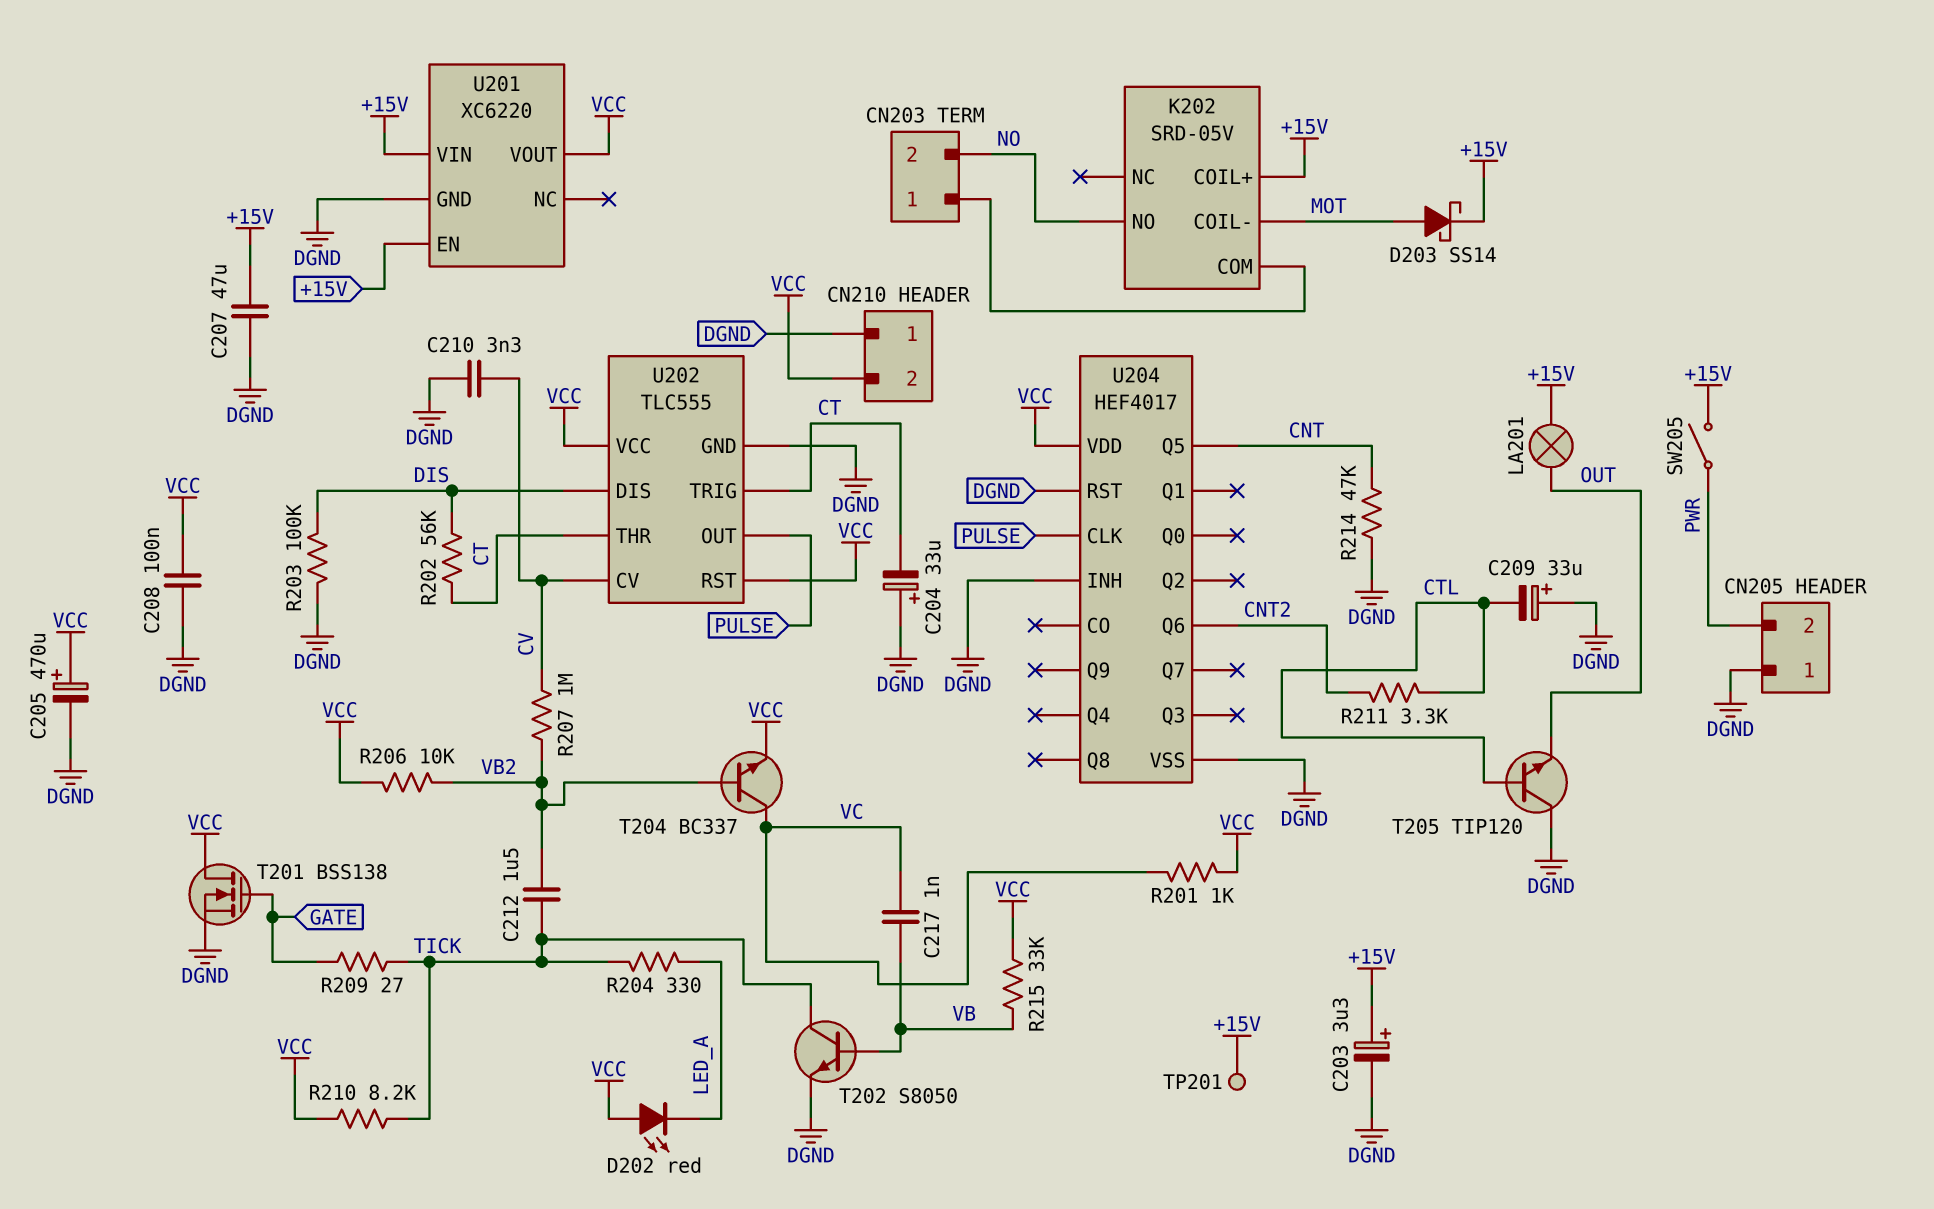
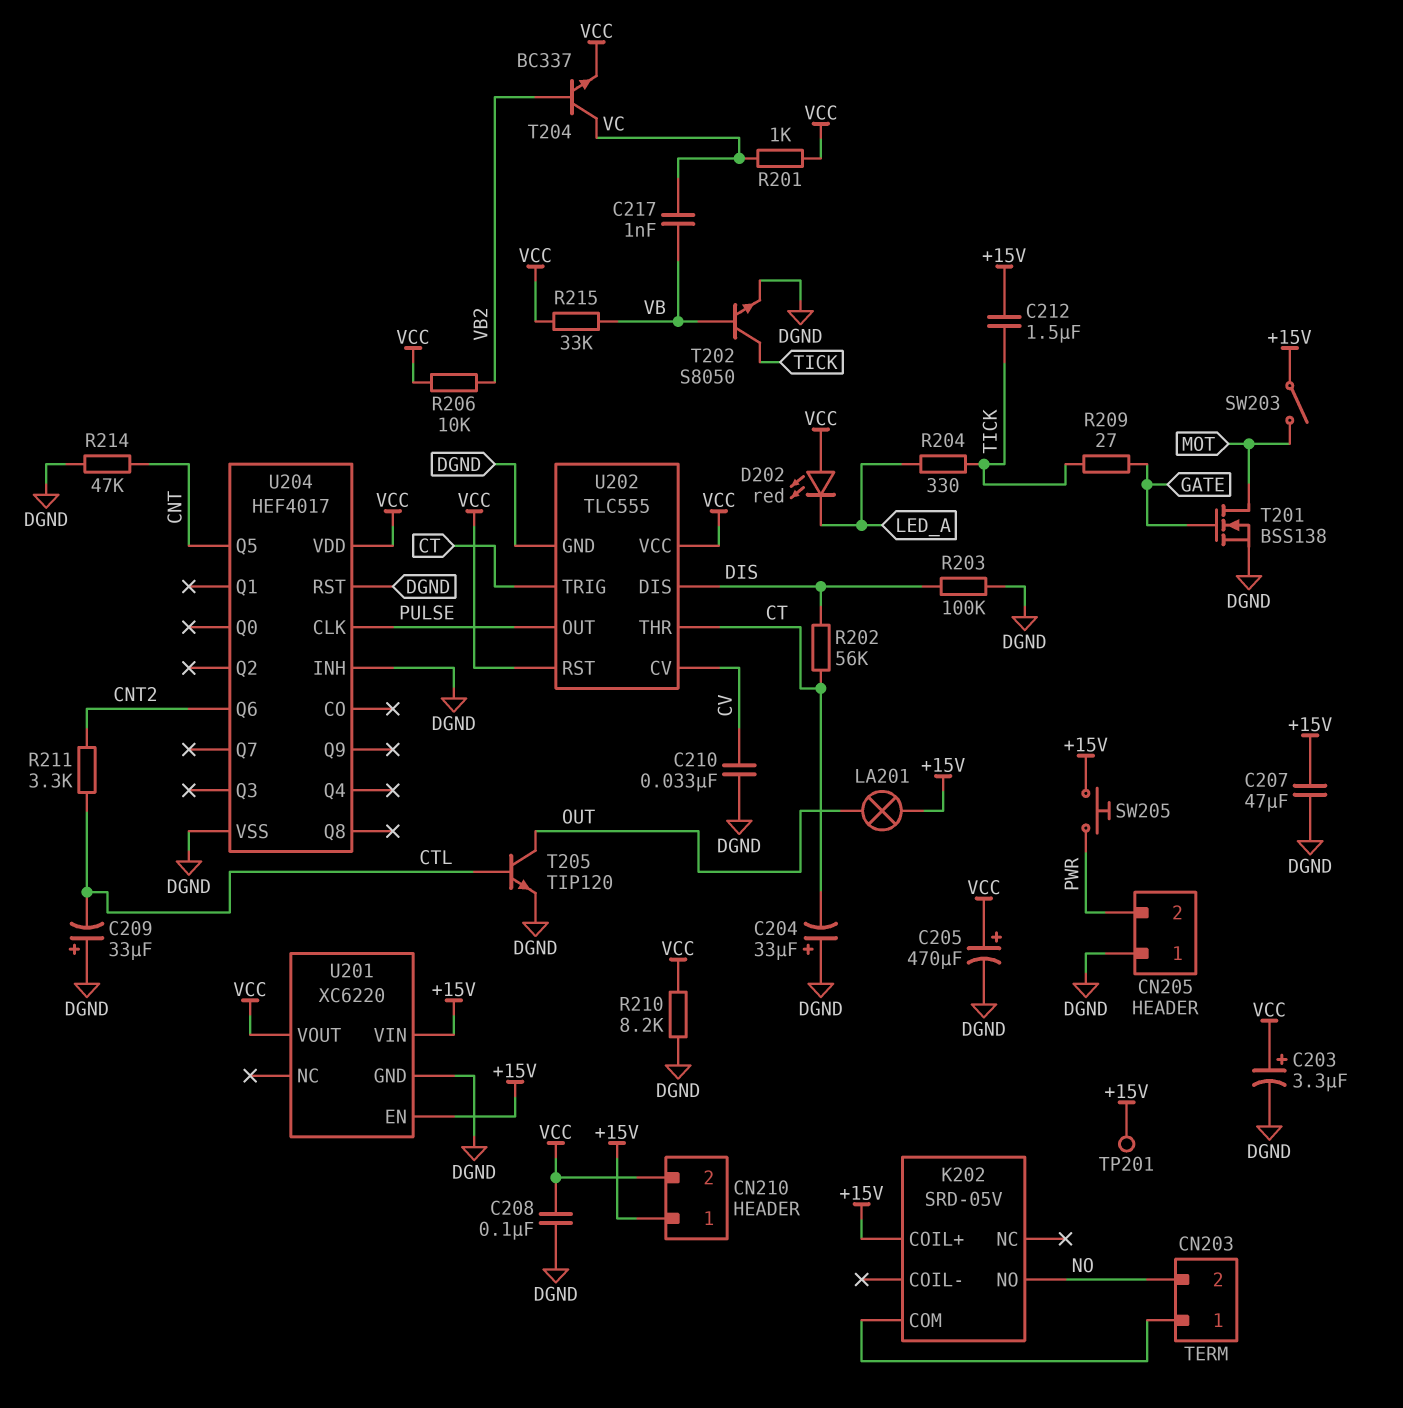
C203: 3.3uF (plus +15V, minus DGND) -> 3.3uF (plus VCC, minus DGND)
C210: 3.3nF (CV, DGND) -> 33nF (CV, DGND)
C212: 1.5uF (TICK, VB2) -> 1.5uF (+15V, TICK)
CN210 pin 1: DGND -> +15V
D203: schottky SS14 (A MOT, K +15V) -> none
K202 pin COIL-: MOT -> none
R207: 1M (CV, VB2) -> none
R210: 8.2k (TICK, VCC) -> 8.2k (DGND, VCC)
SW203: none -> switch (+15V, MOT)
SW205: switch (+15V, PWR) -> button (+15V, PWR)
T201: NMOS BSS138 (G GATE, D VCC, S DGND) -> NMOS BSS138 (G GATE, D MOT, S DGND)
T205: NPN TIP120 (B CTL, C DGND, E OUT) -> NPN TIP120 (B CTL, C OUT, E DGND)

